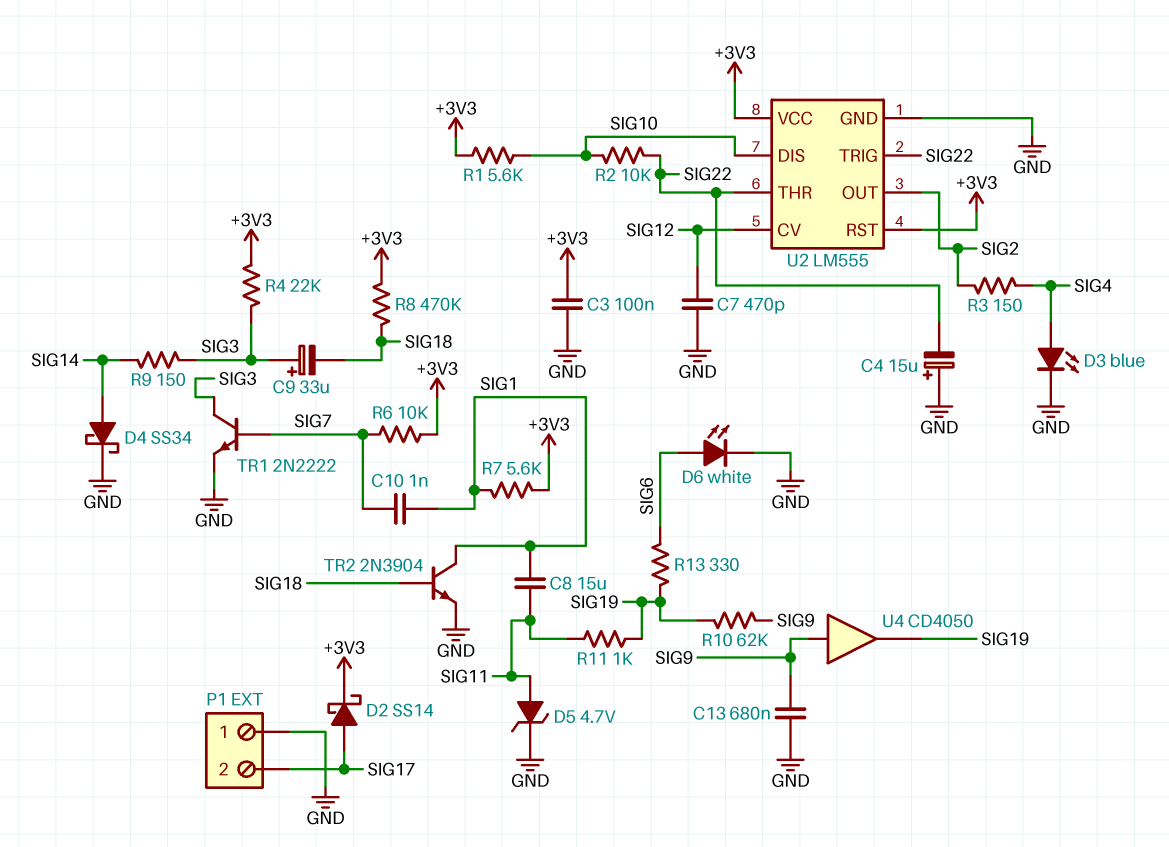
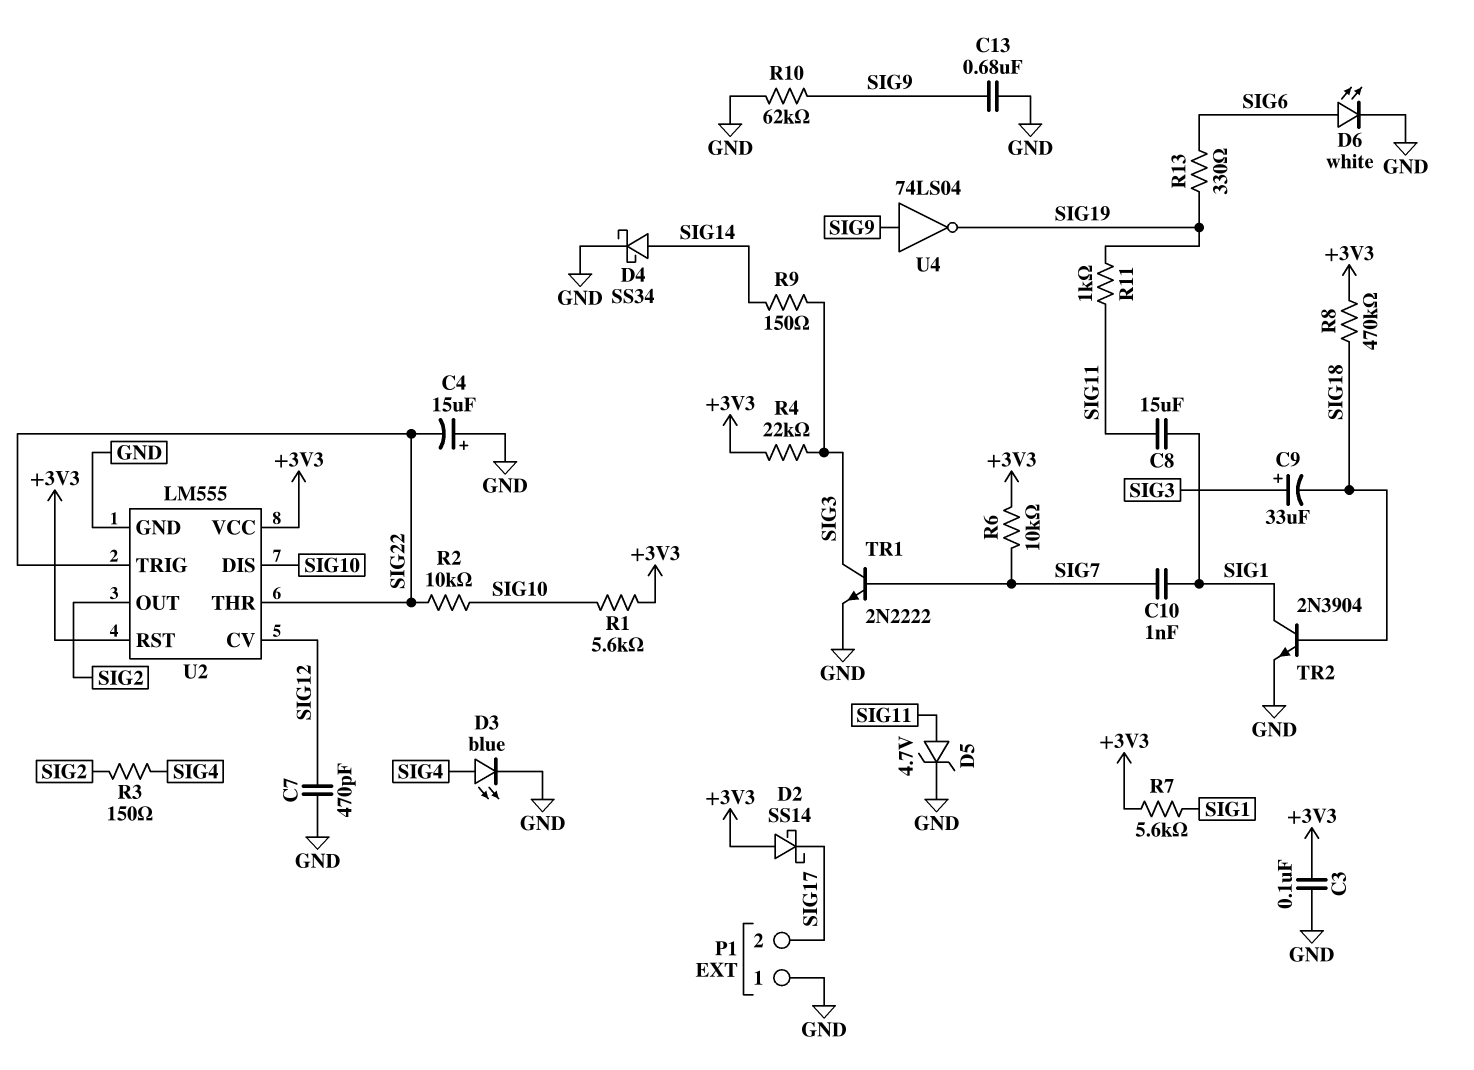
D2: schottky SS14 (A SIG17, K +3V3) -> schottky SS14 (A +3V3, K SIG17)
R10: 62k (SIG9, SIG19) -> 62k (GND, SIG9)
U4: buffer CD4050 (in SIG9, out SIG19) -> NOT 74LS04 (in SIG9, out SIG19)

